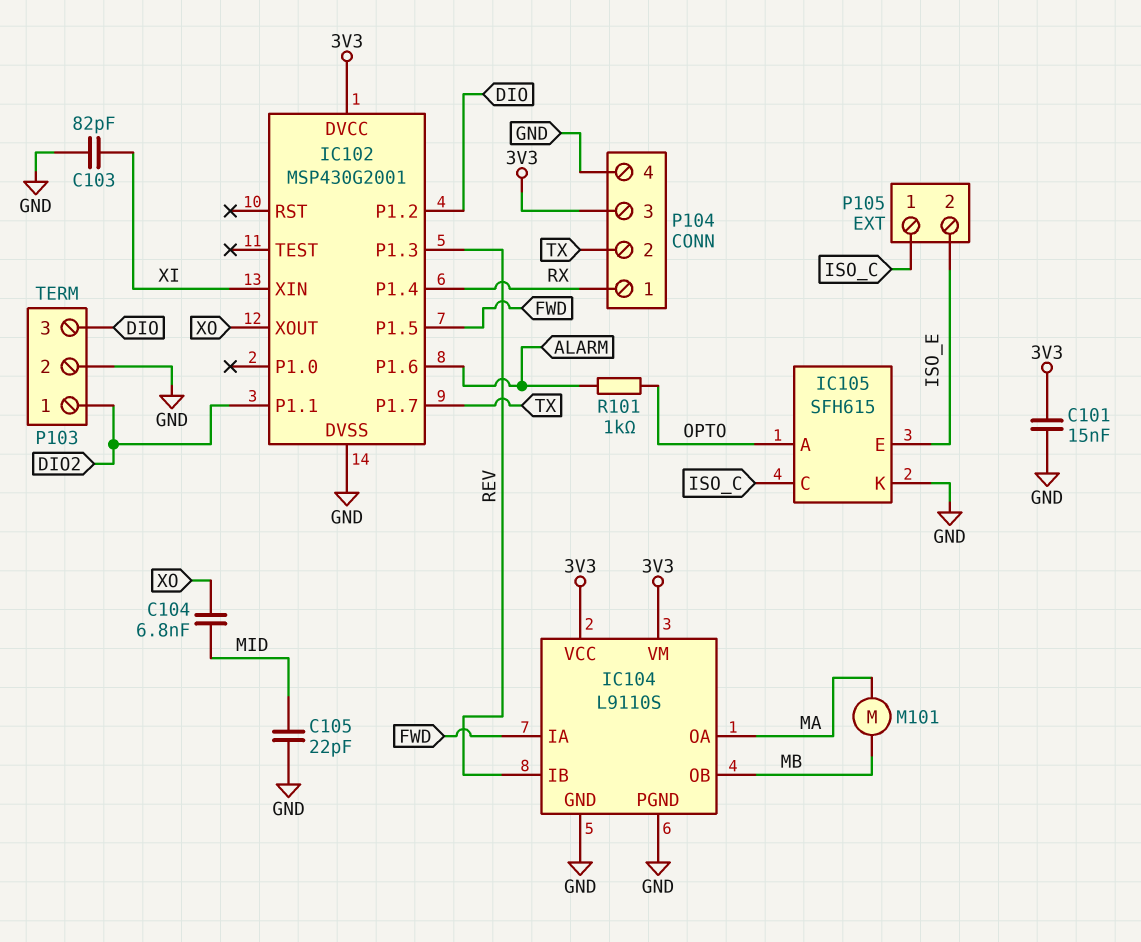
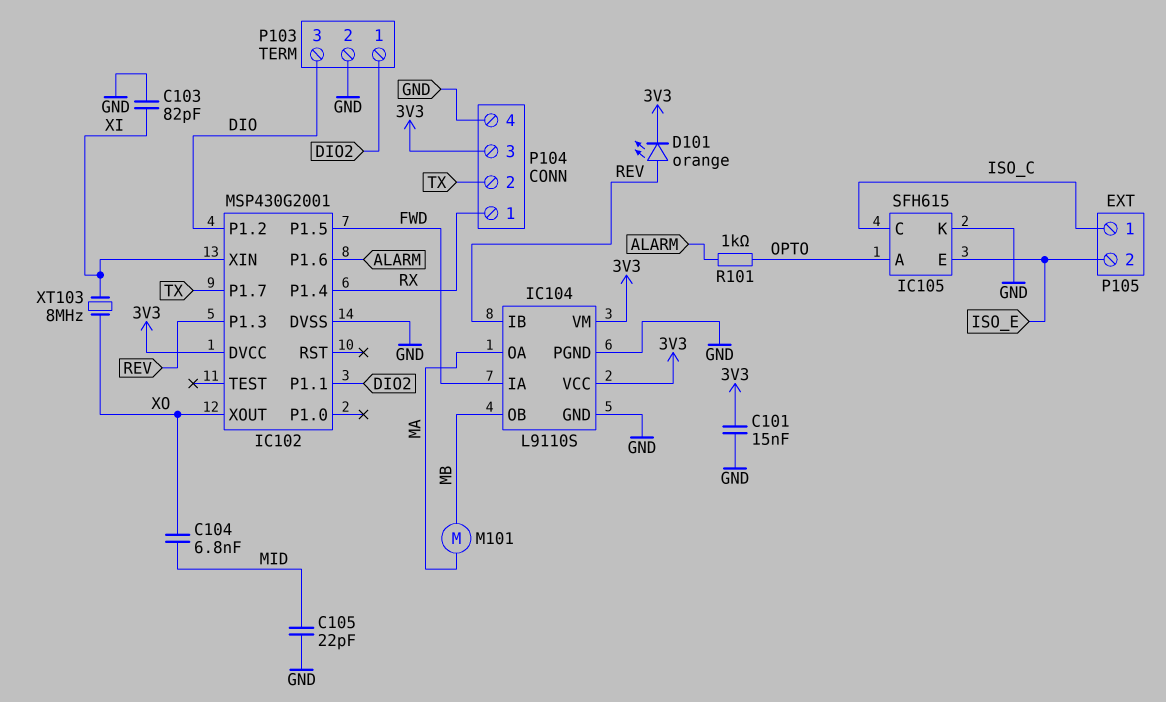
D101: none -> LED orange (A REV, K 3V3)
XT103: none -> 8MHz (XI, XO)

